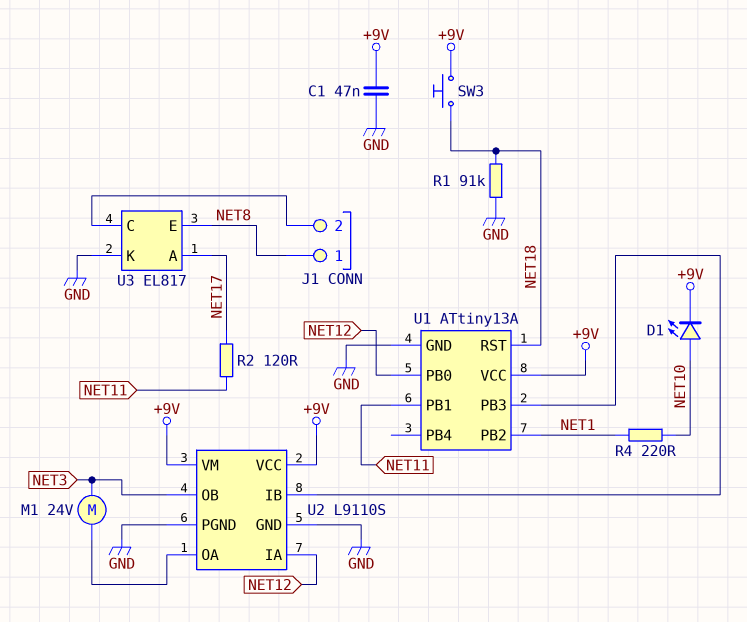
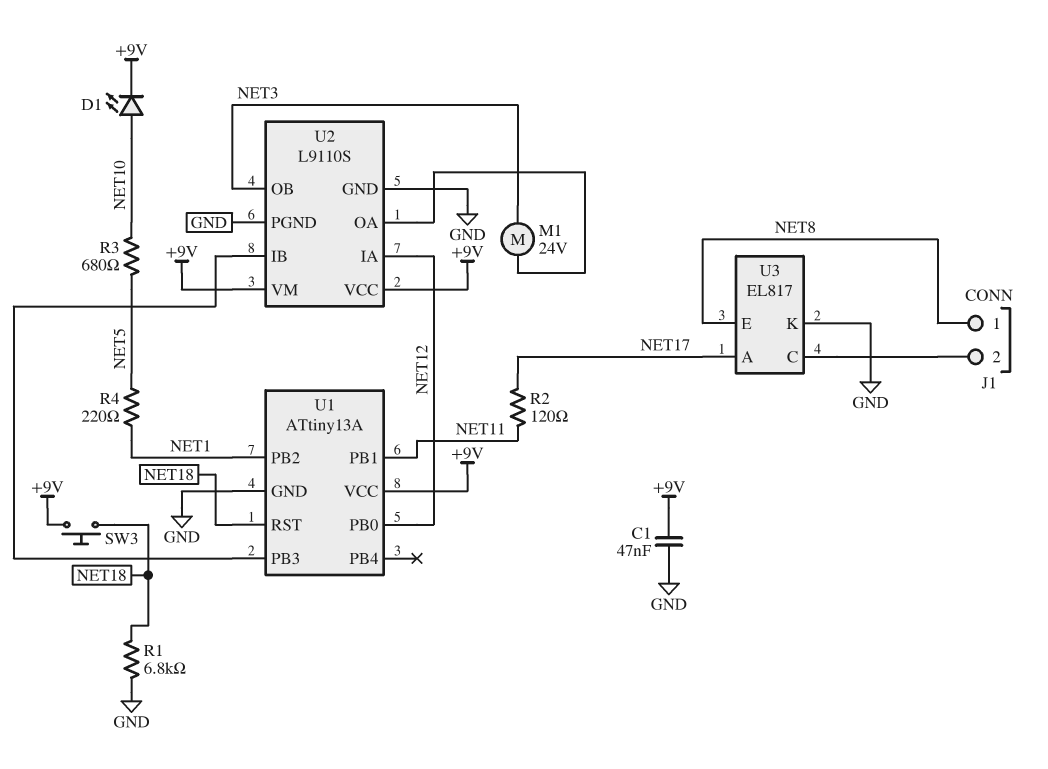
R1: 91k (GND, NET18) -> 6.8k (GND, NET18)
R3: none -> 680 (NET5, NET10)
R4: 220 (NET1, NET10) -> 220 (NET1, NET5)

